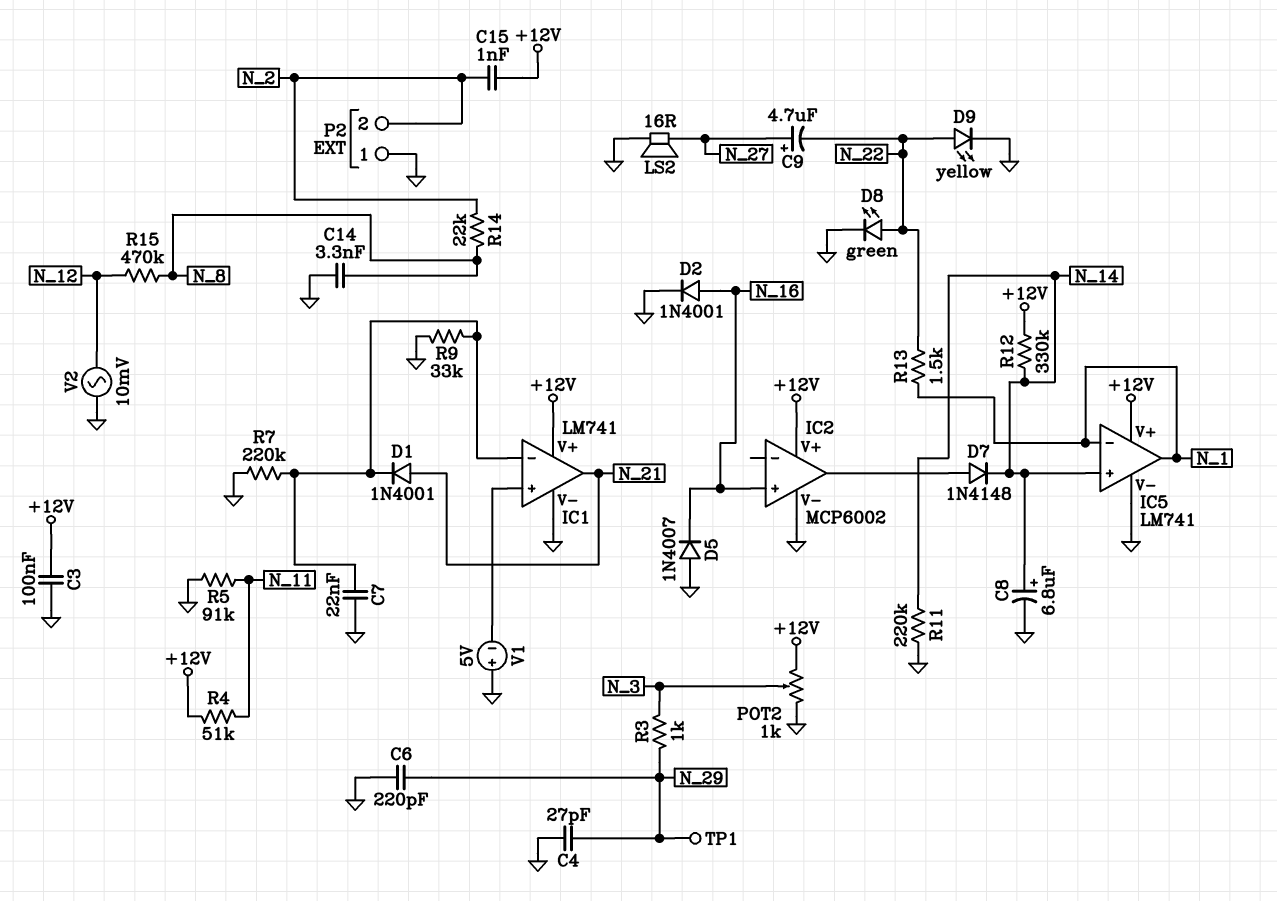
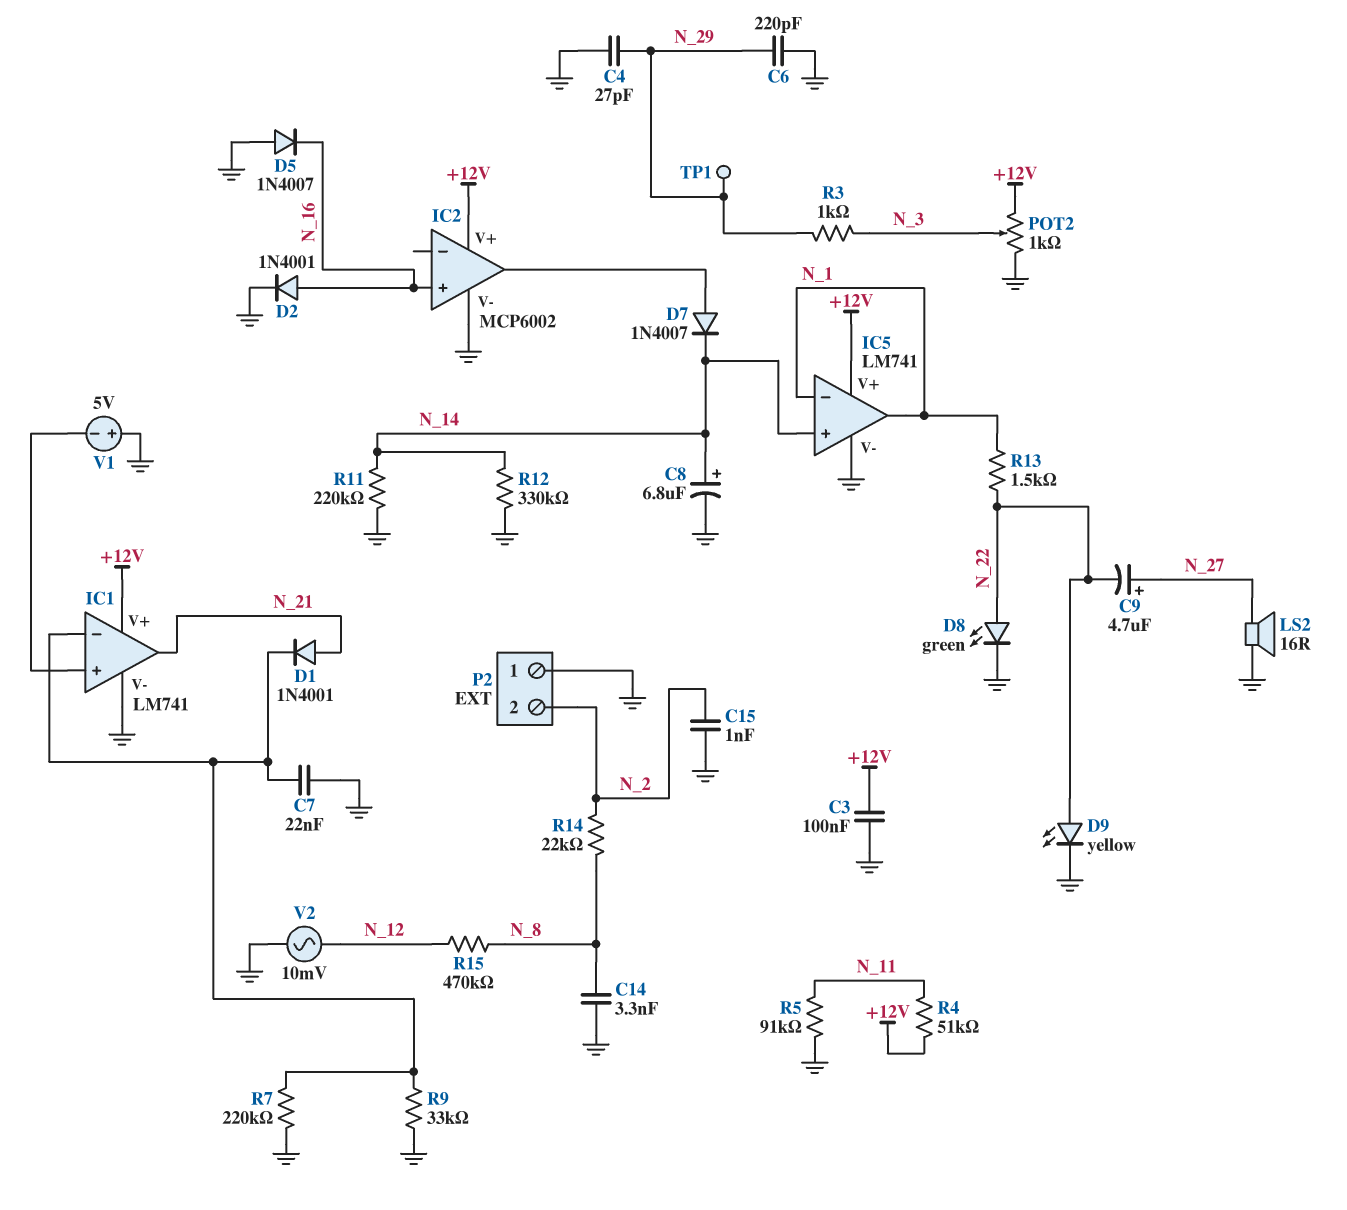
C15: 1nF (+12V, N_2) -> 1nF (GND, N_2)
D7: diode 1N4148 (A IC2/out, K N_14) -> diode 1N4007 (A IC2/out, K N_14)
R12: 330k (+12V, N_14) -> 330k (GND, N_14)

